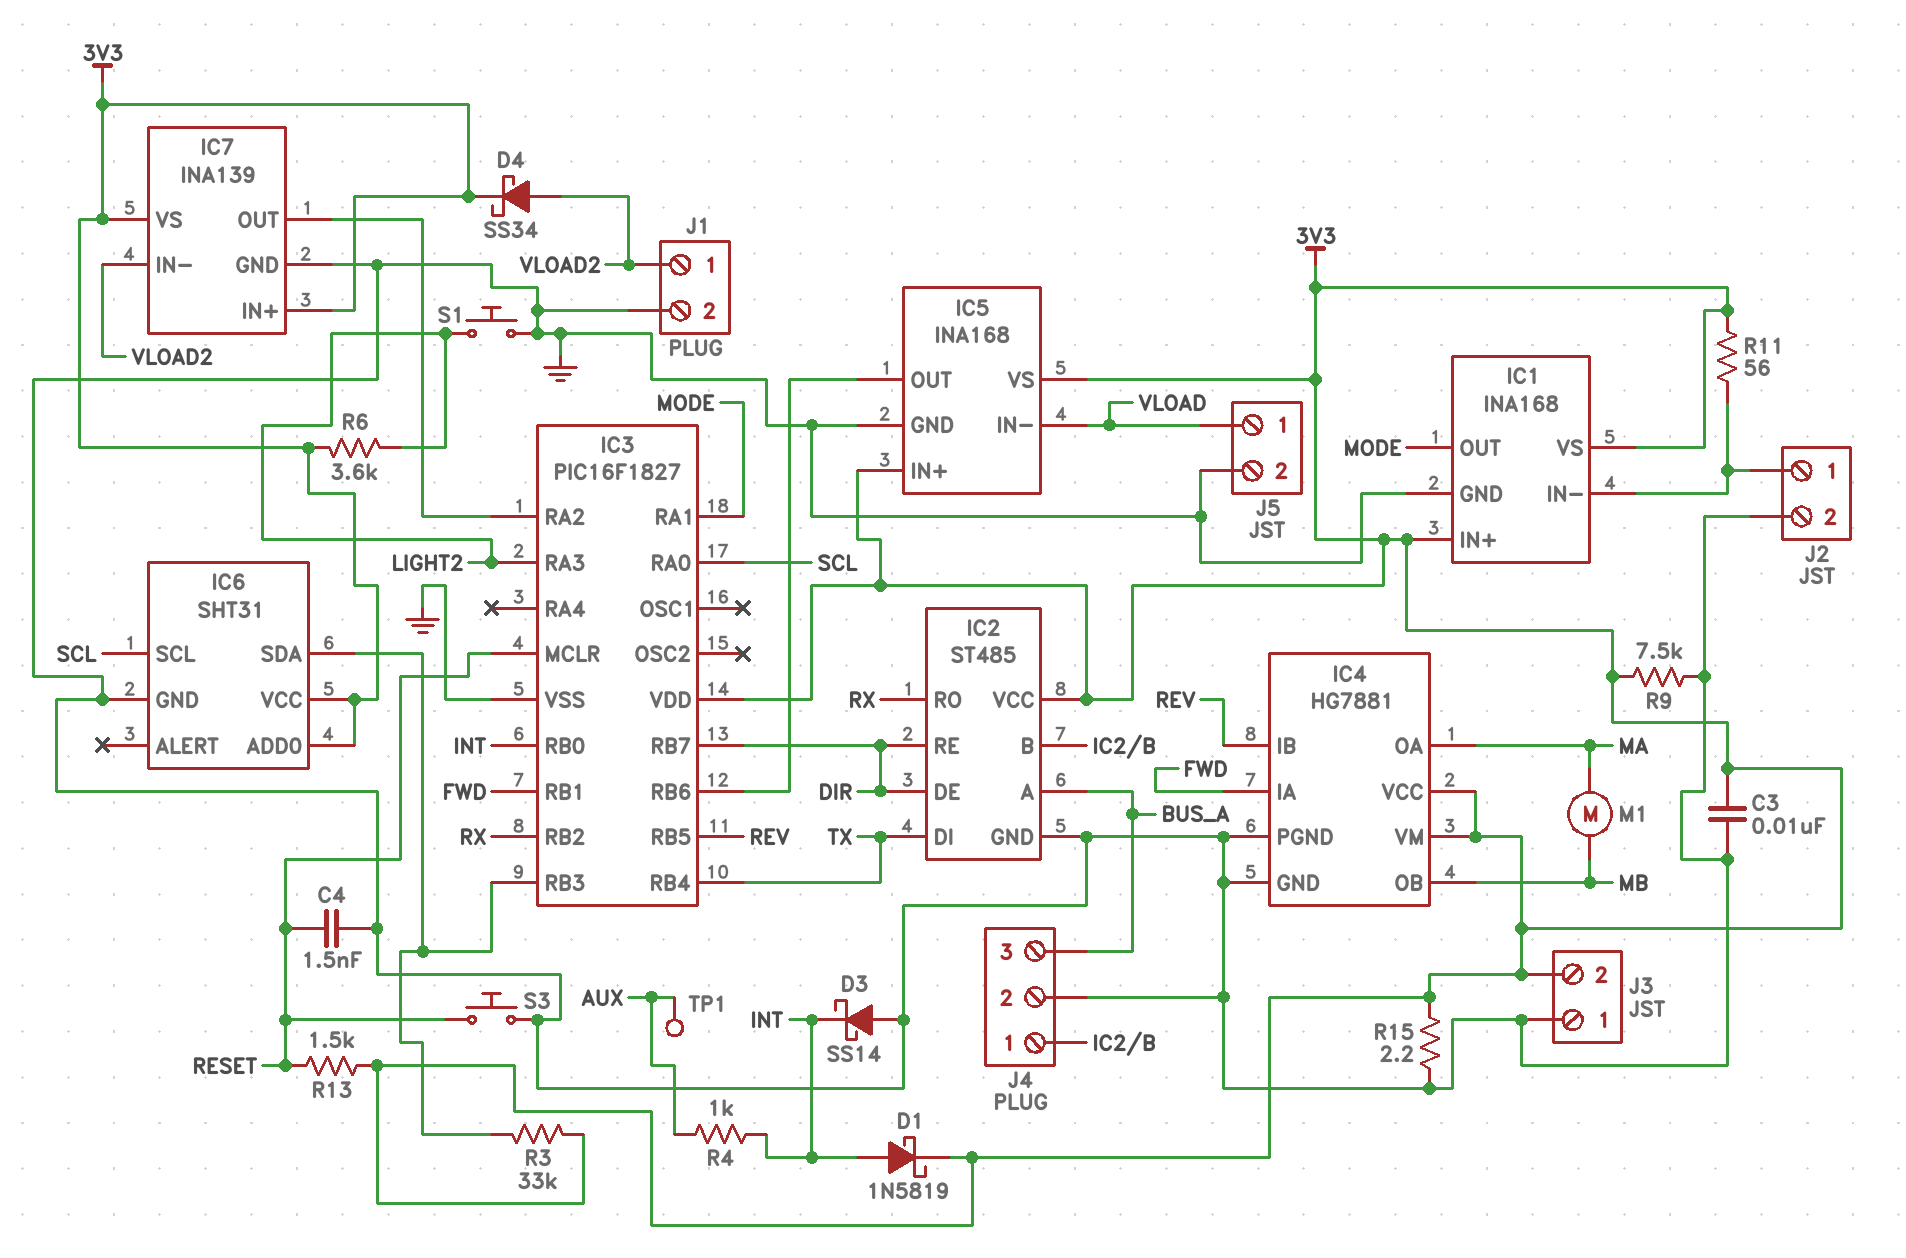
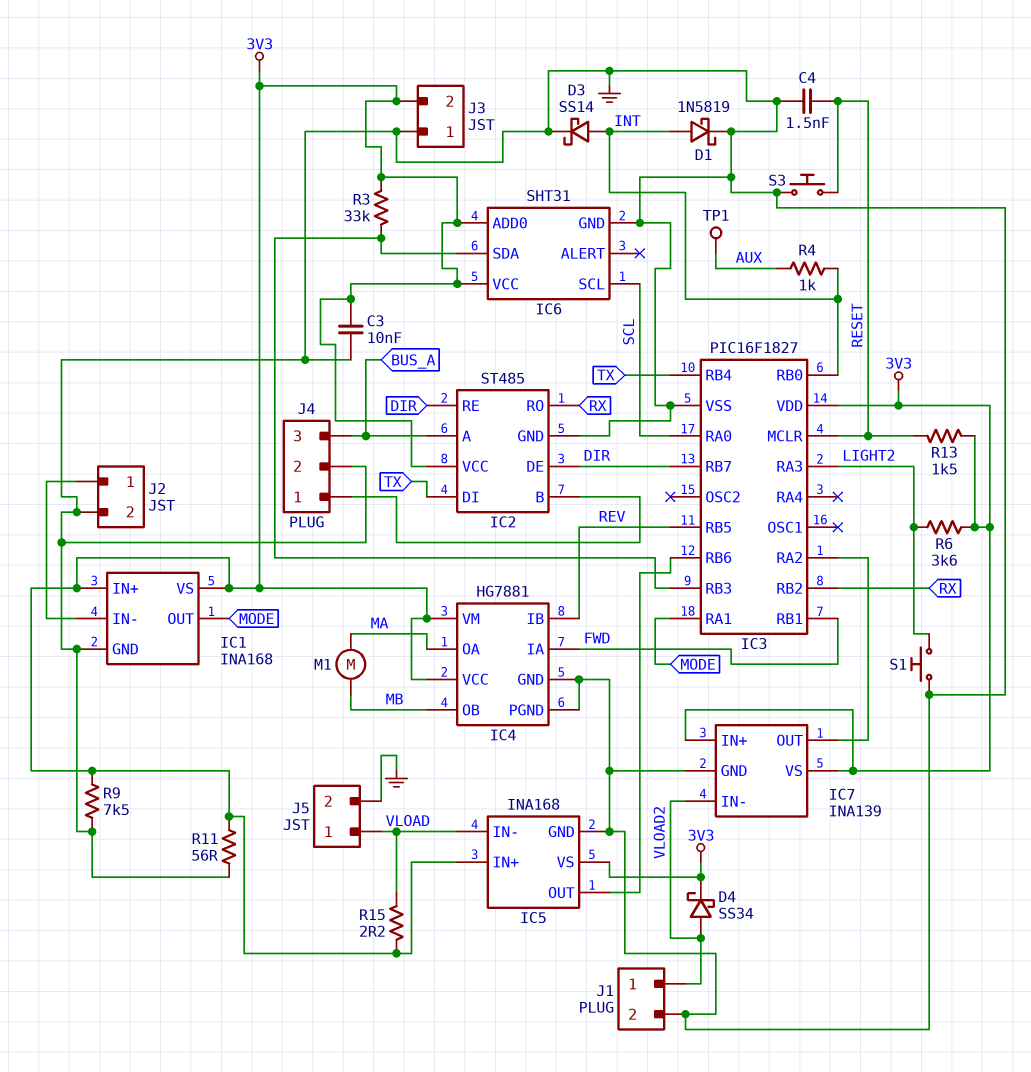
D1: schottky 1N5819 (A INT, K 3V3) -> schottky 1N5819 (A INT, K GND)
D3: schottky SS14 (A GND, K INT) -> schottky SS14 (A INT, K GND)
R11: 56 (3V3, IC1/IN-) -> 56 (3V3, GND)
R15: 2.2 (3V3, GND) -> 2.2 (3V3, VLOAD)

